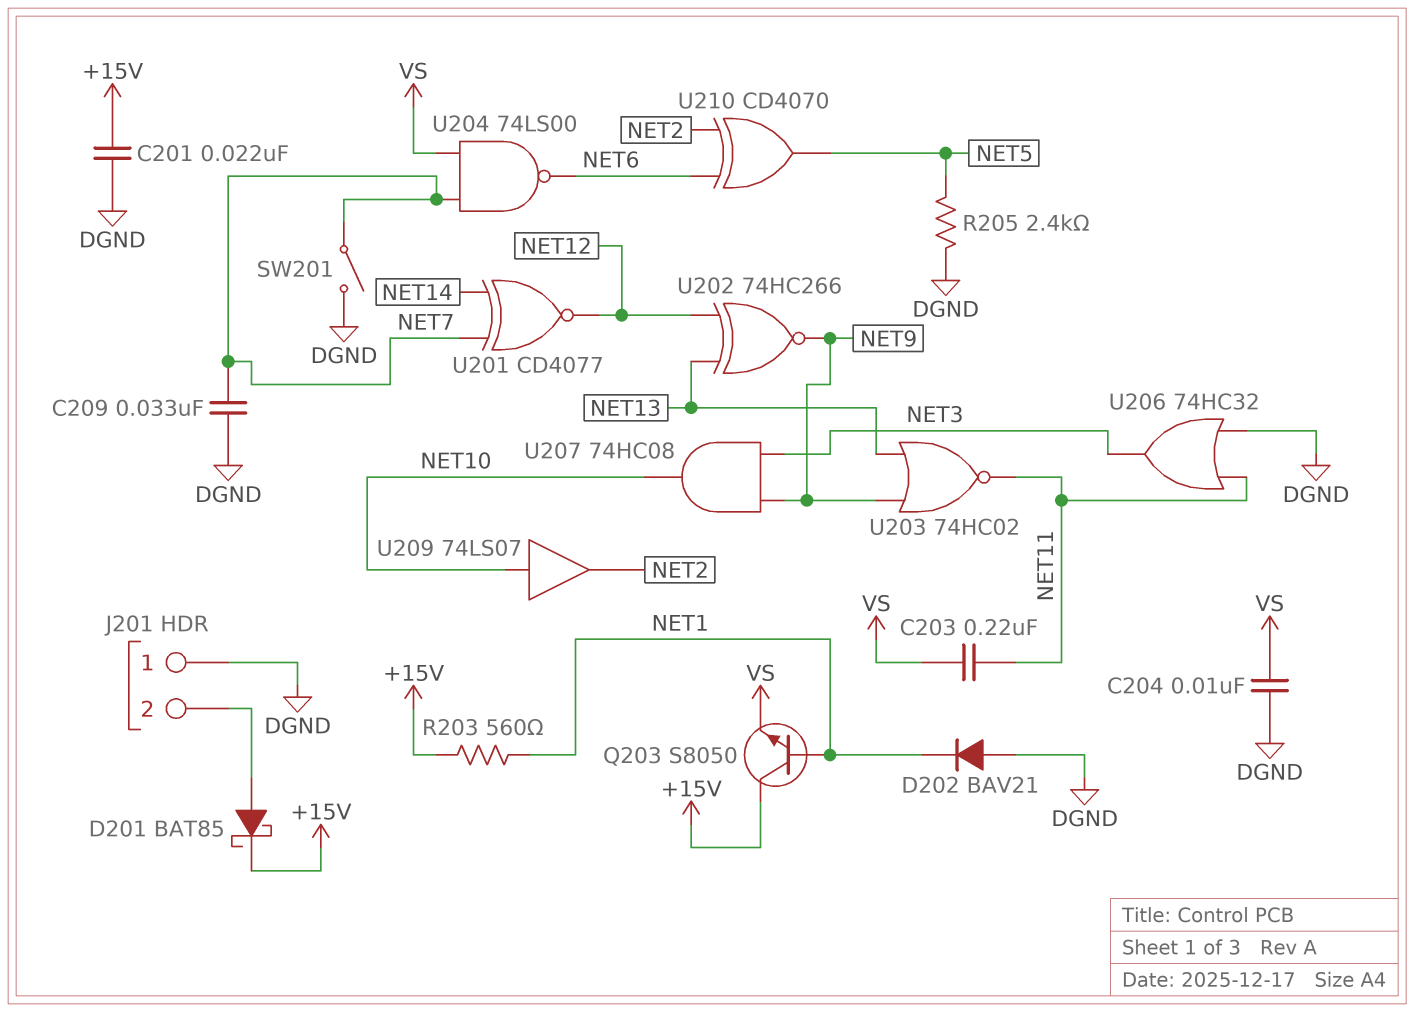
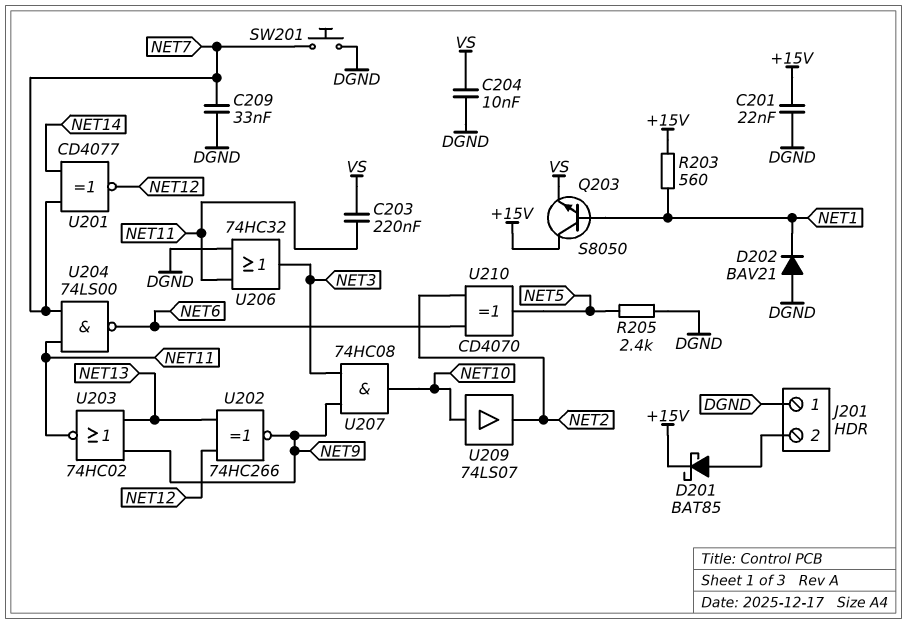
SW201: switch (DGND, NET7) -> button (DGND, NET7)
U204: NAND 74LS00 (in NET7, in VS, out NET6) -> NAND 74LS00 (in NET7, in NET11, out NET6)

